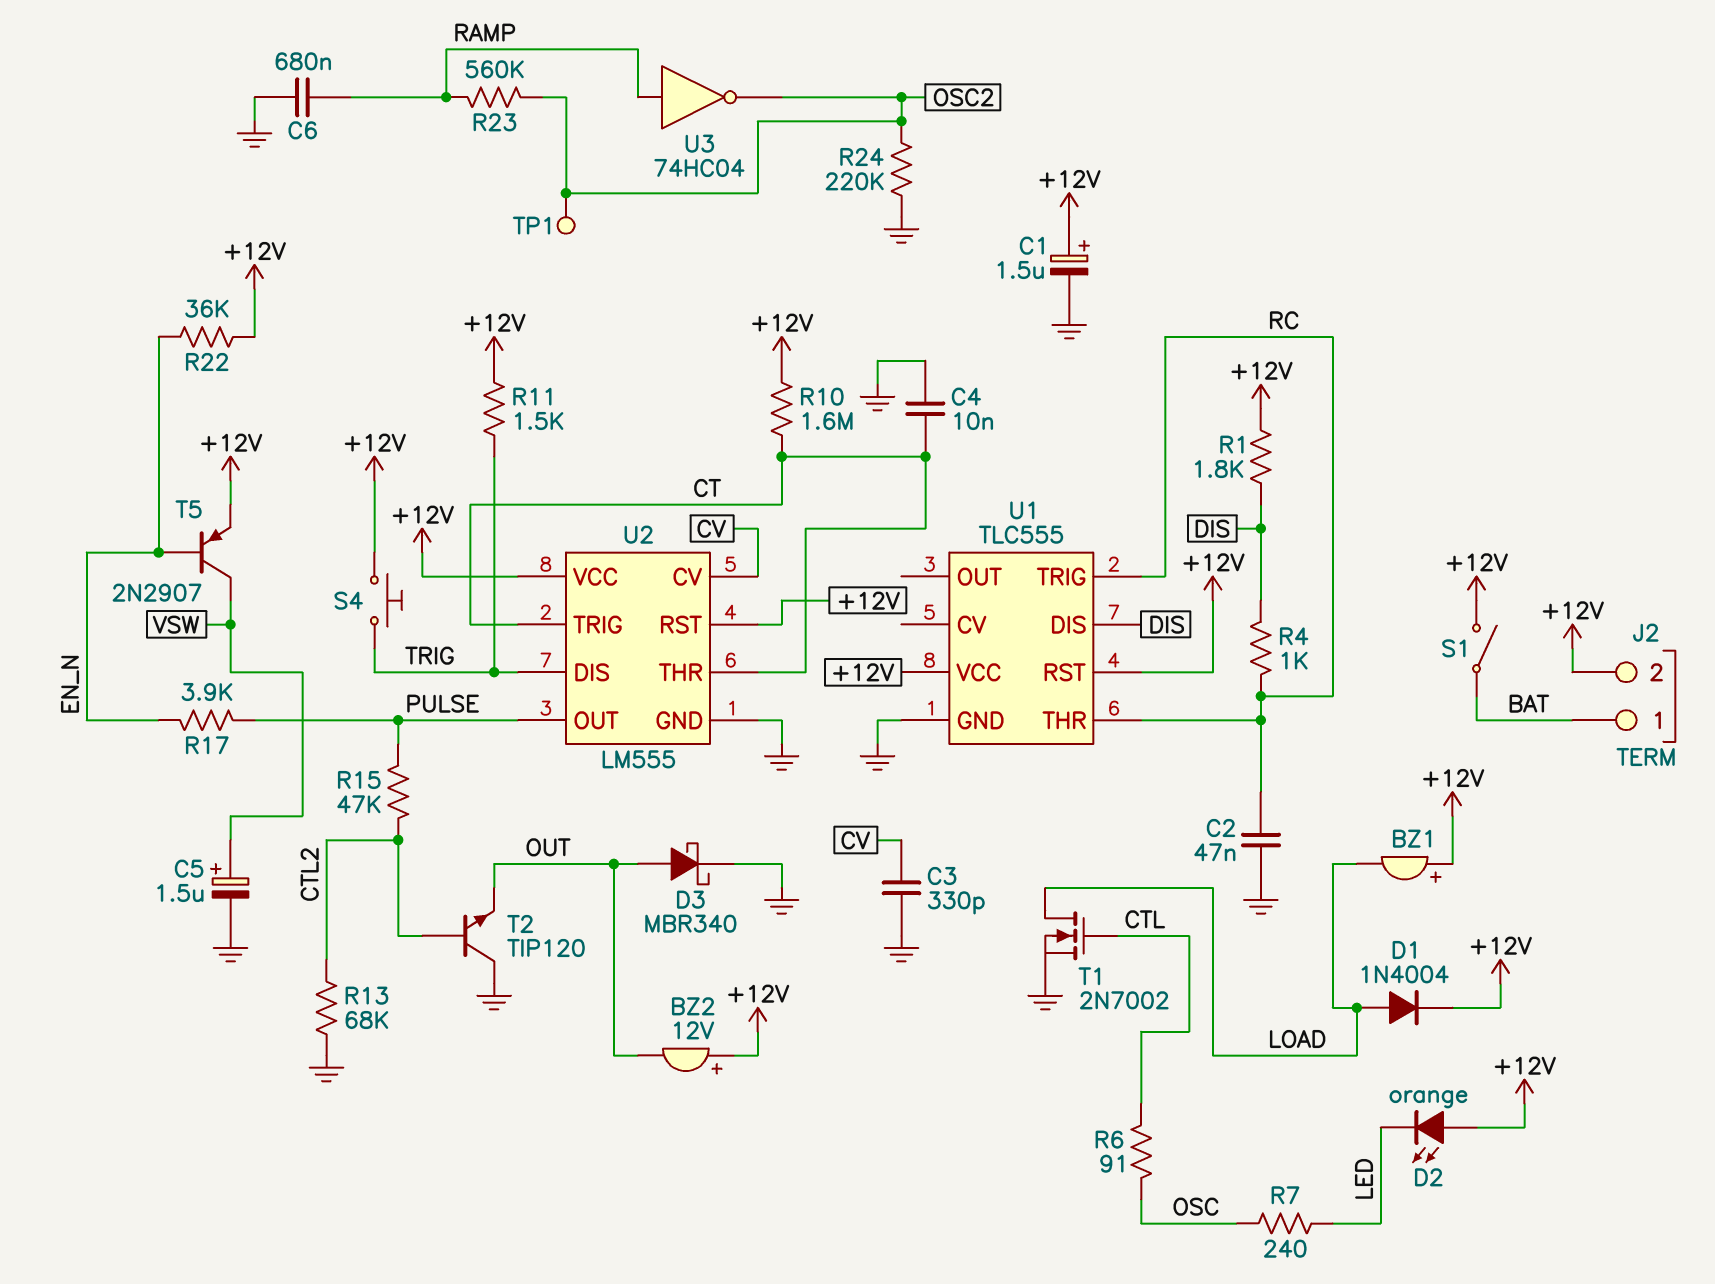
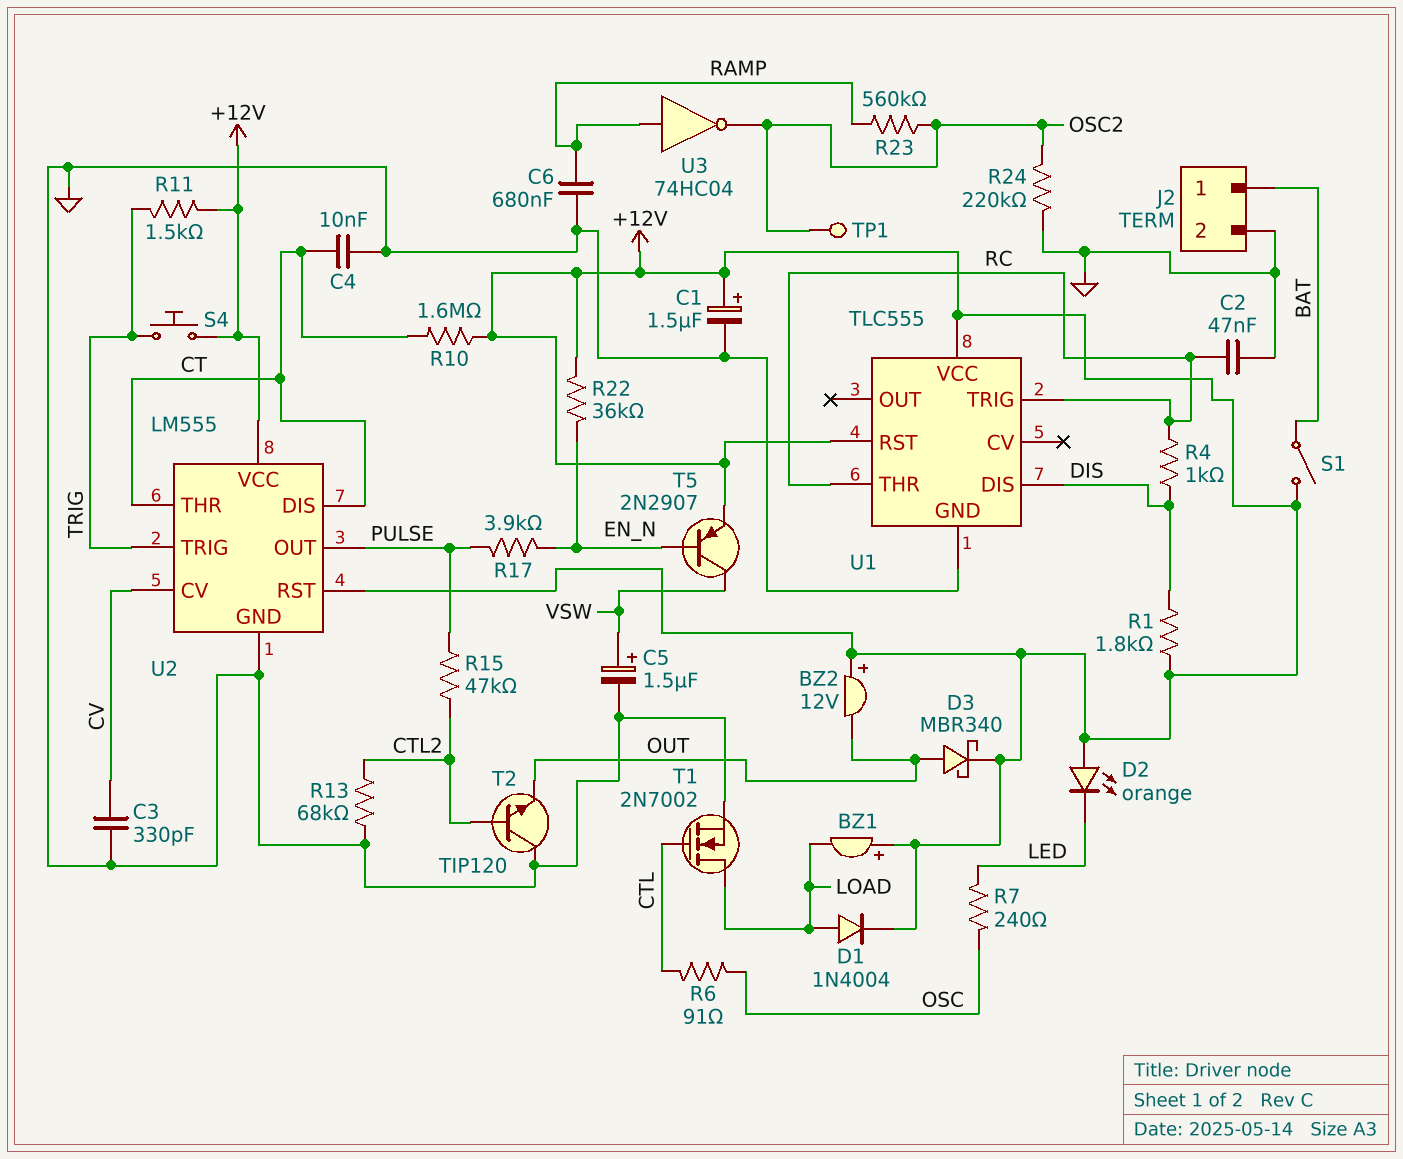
D3: schottky MBR340 (A OUT, K GND) -> schottky MBR340 (A OUT, K +12V)
J2 pin 2: +12V -> GND
U2 pin DIS: TRIG -> CT
U2 pin TRIG: CT -> TRIG

